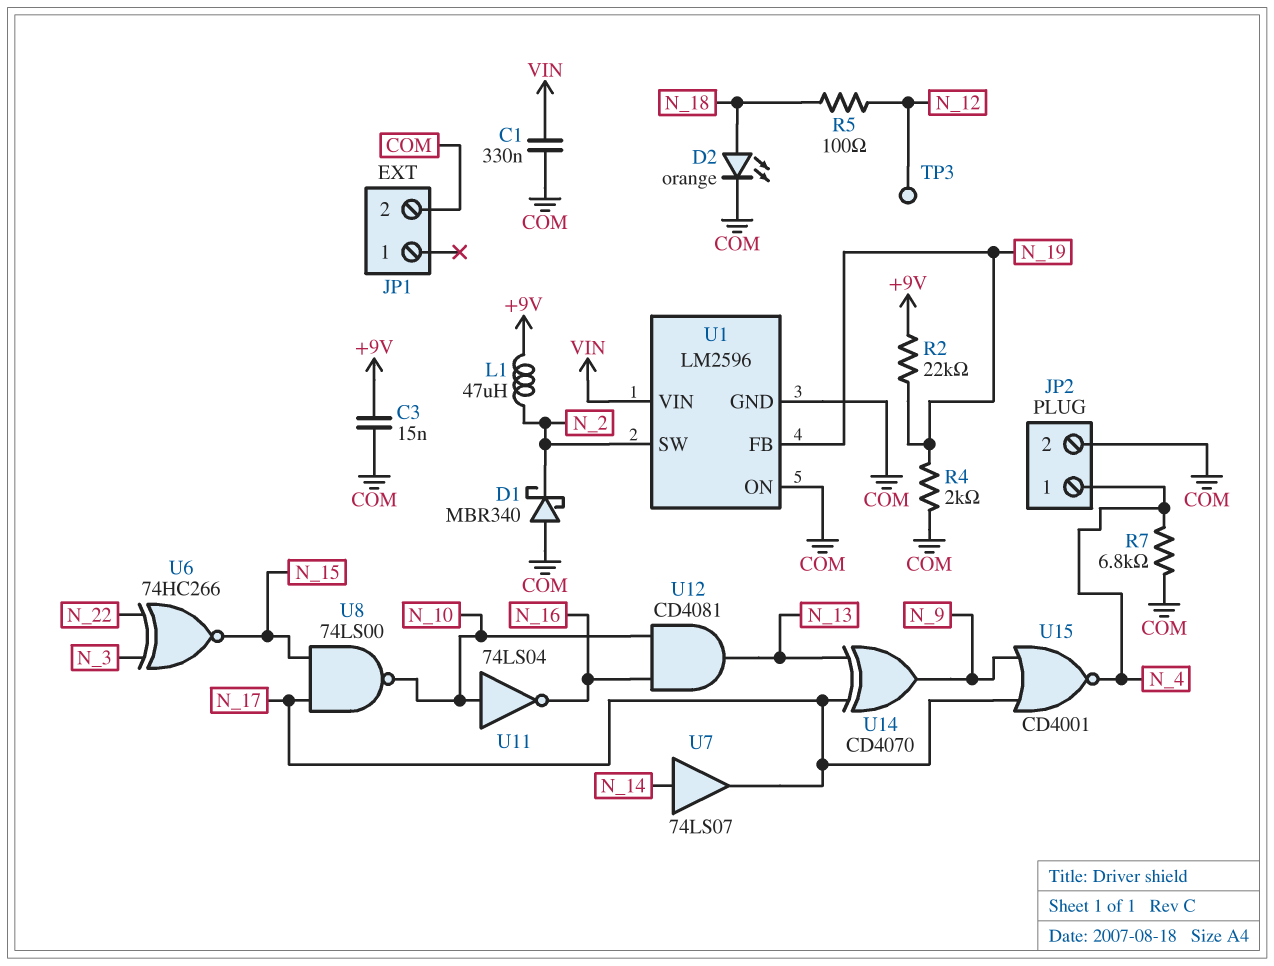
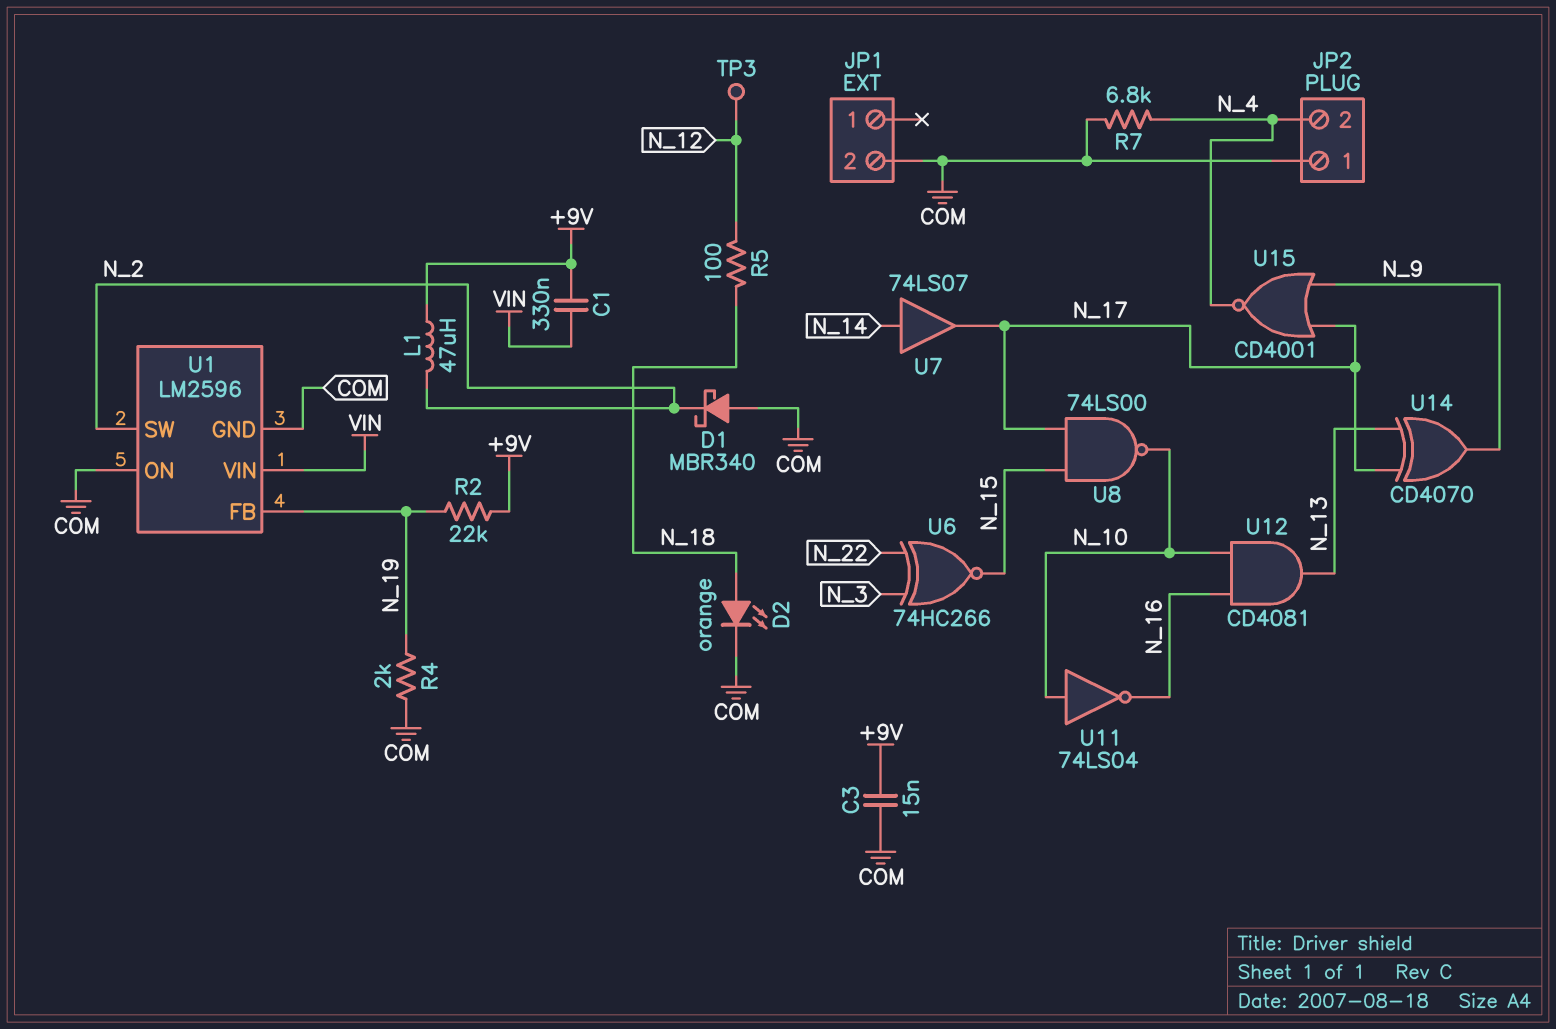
C1: 330nF (COM, VIN) -> 330nF (+9V, VIN)
JP2 pin 1: N_4 -> COM
JP2 pin 2: COM -> N_4

